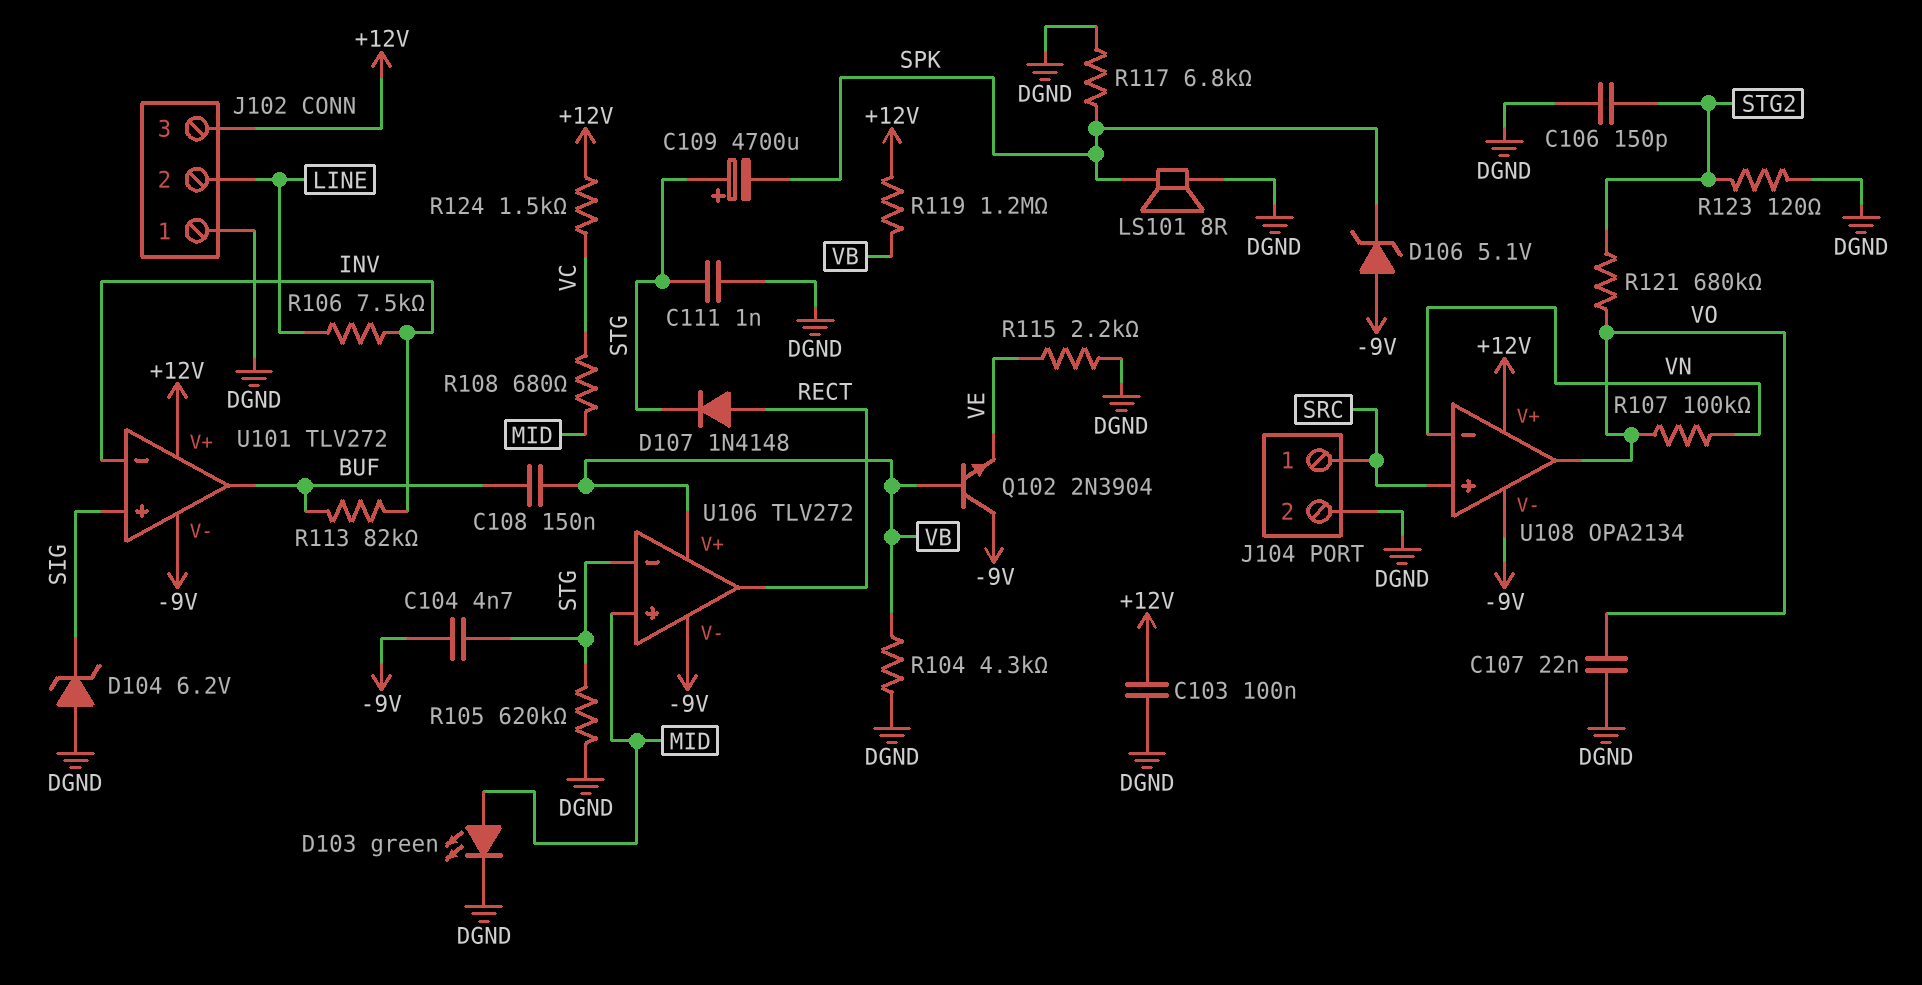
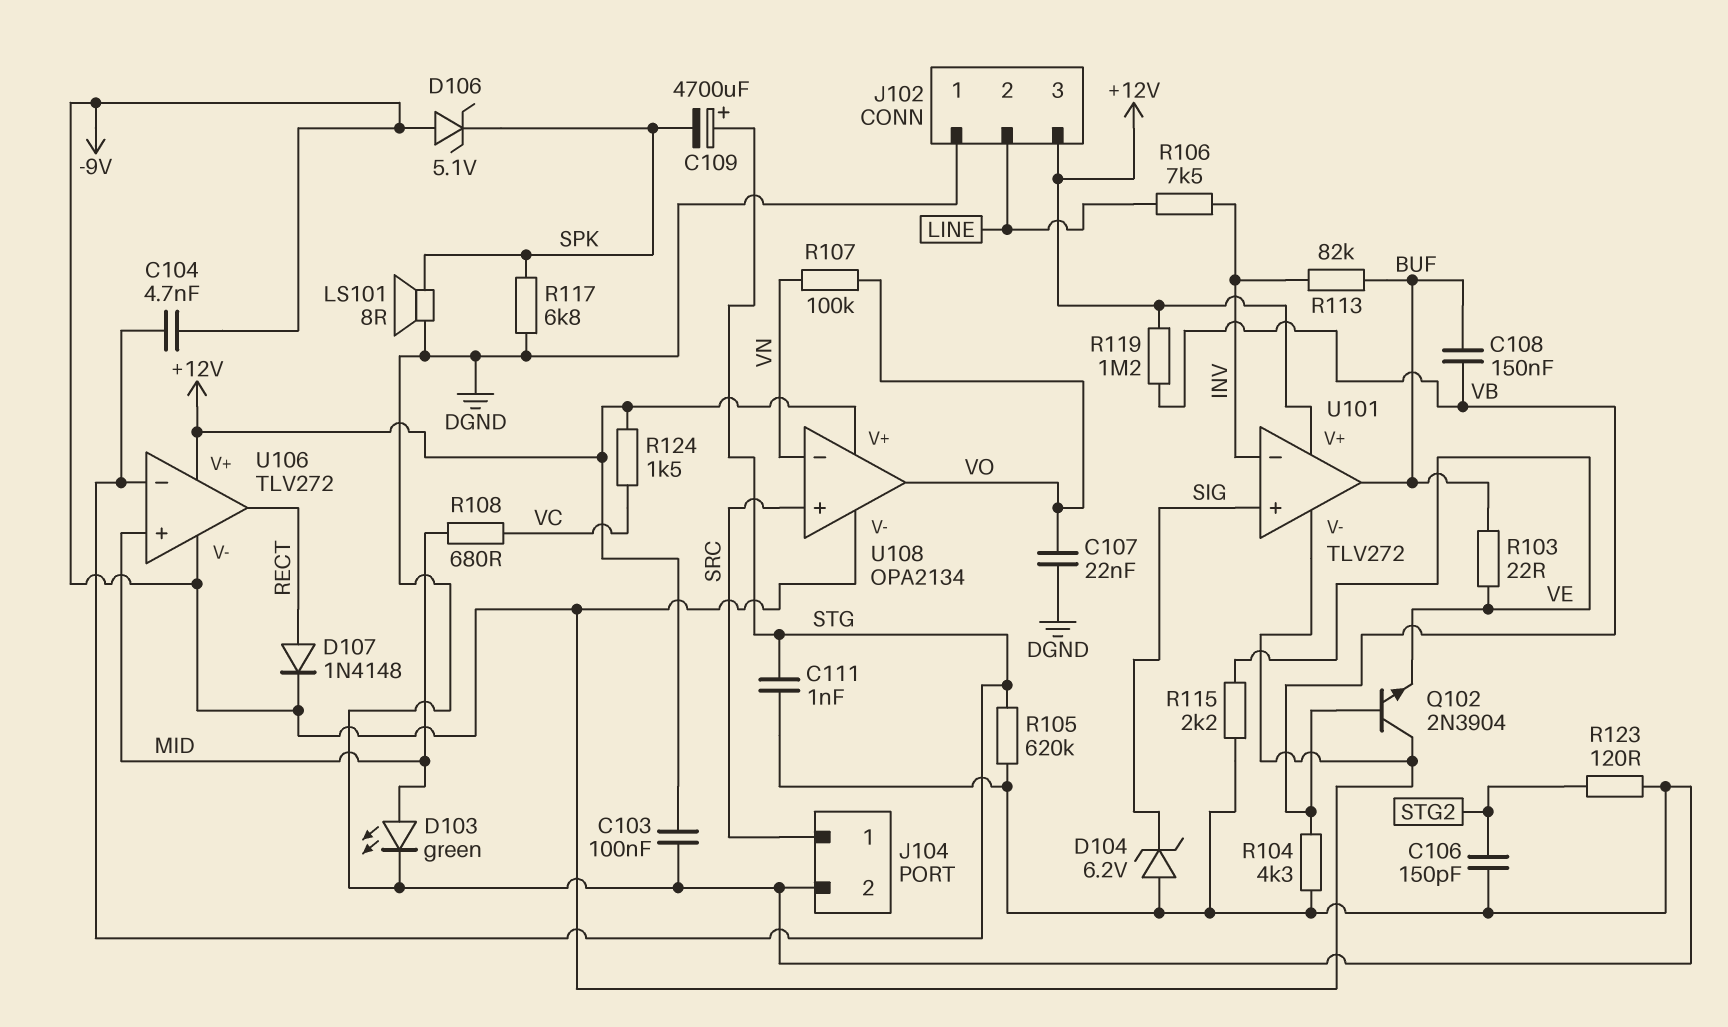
D107: diode 1N4148 (A RECT, K STG) -> diode 1N4148 (A RECT, K -9V)
R103: none -> 22 (BUF, VE)
R121: 680k (STG2, VO) -> none
U106 pin V+: VB -> +12V

